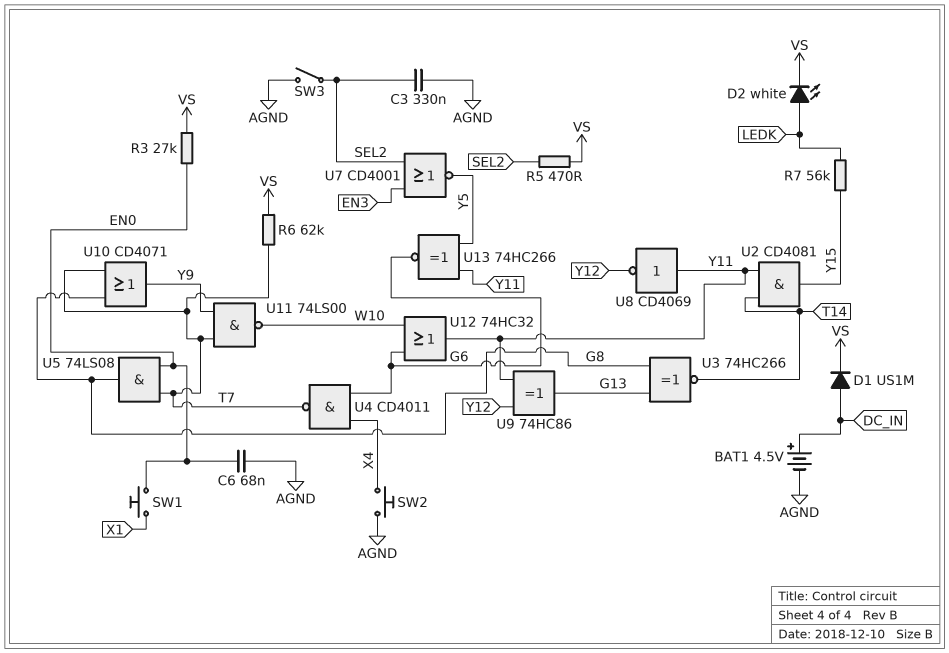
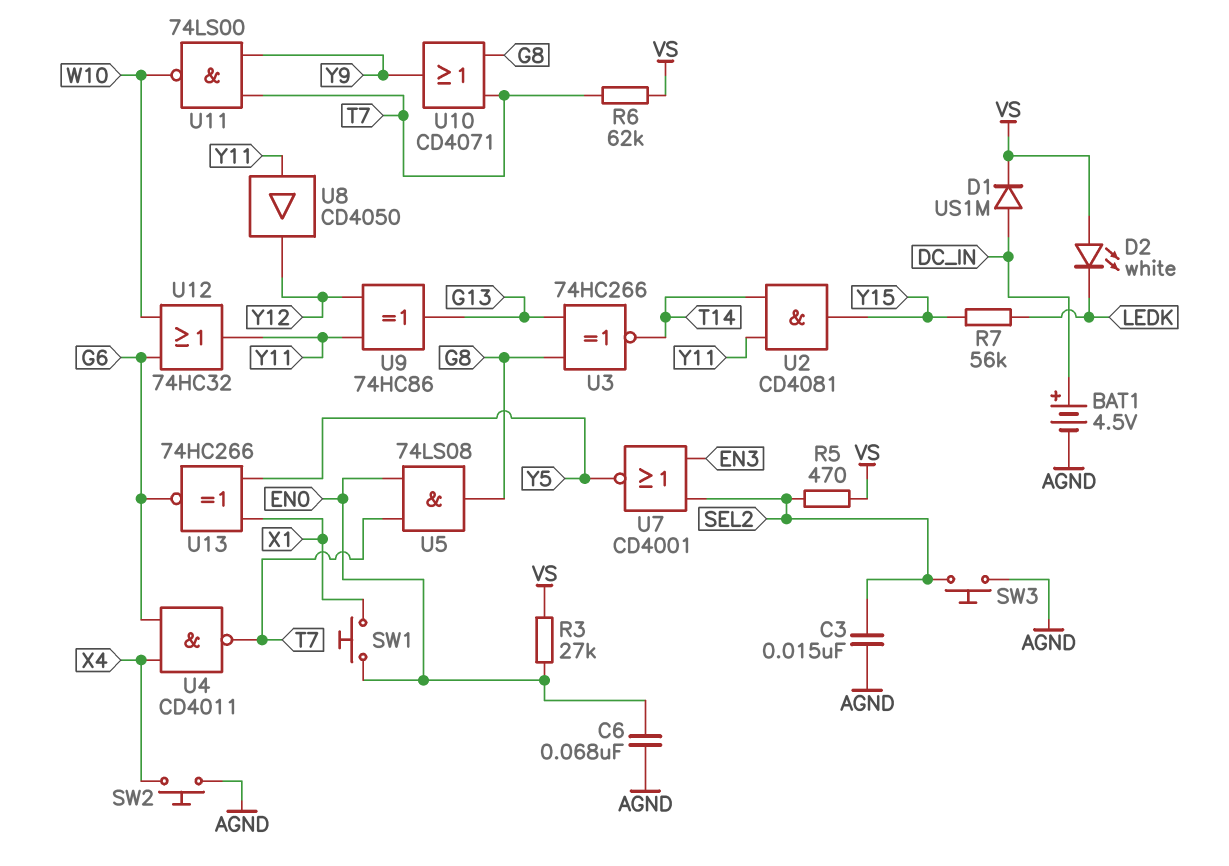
C3: 330nF (AGND, SEL2) -> 15nF (AGND, SEL2)
D2: LED white (A LEDK, K VS) -> LED white (A VS, K LEDK)
SW3: switch (AGND, SEL2) -> button (AGND, SEL2)
U8: NOT CD4069 (in Y11, out Y12) -> buffer CD4050 (in Y11, out Y12)
U13: XNOR 74HC266 (in Y5, in Y11, out G6) -> XNOR 74HC266 (in X1, in Y5, out G6)

